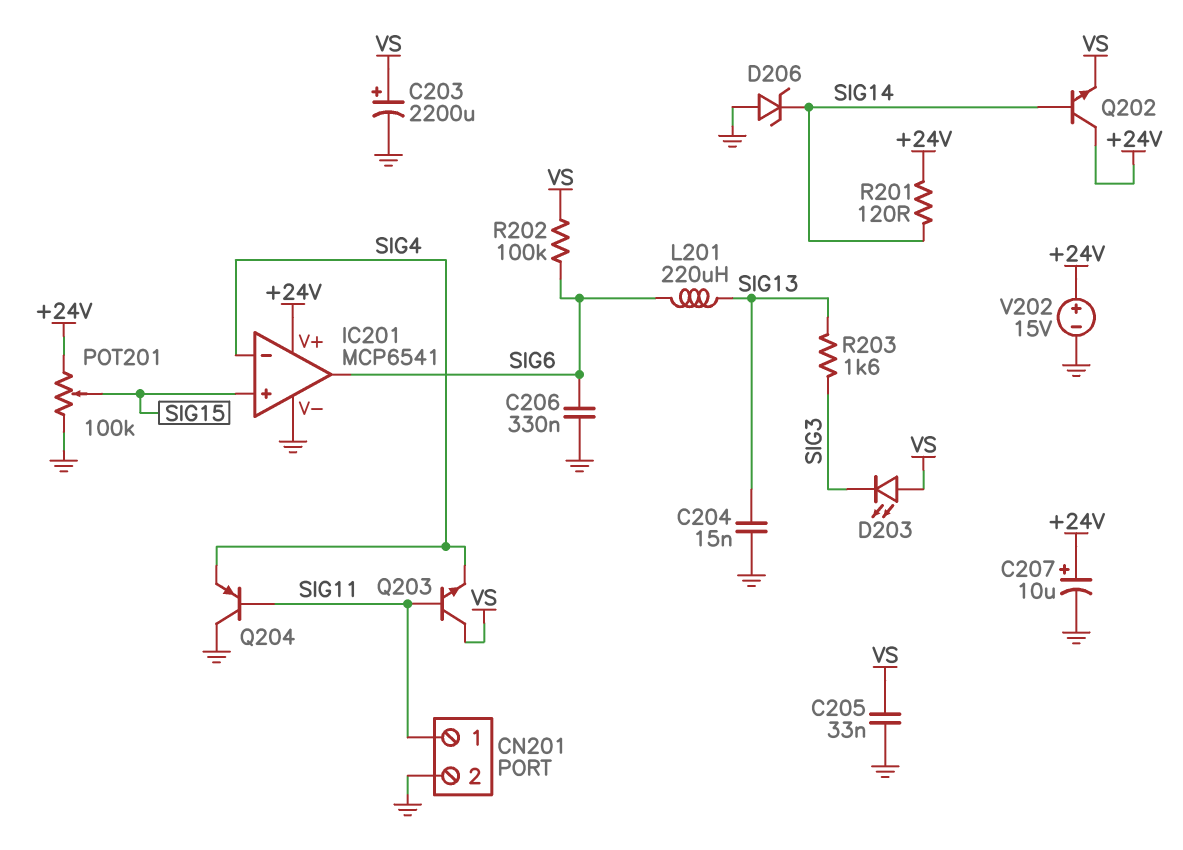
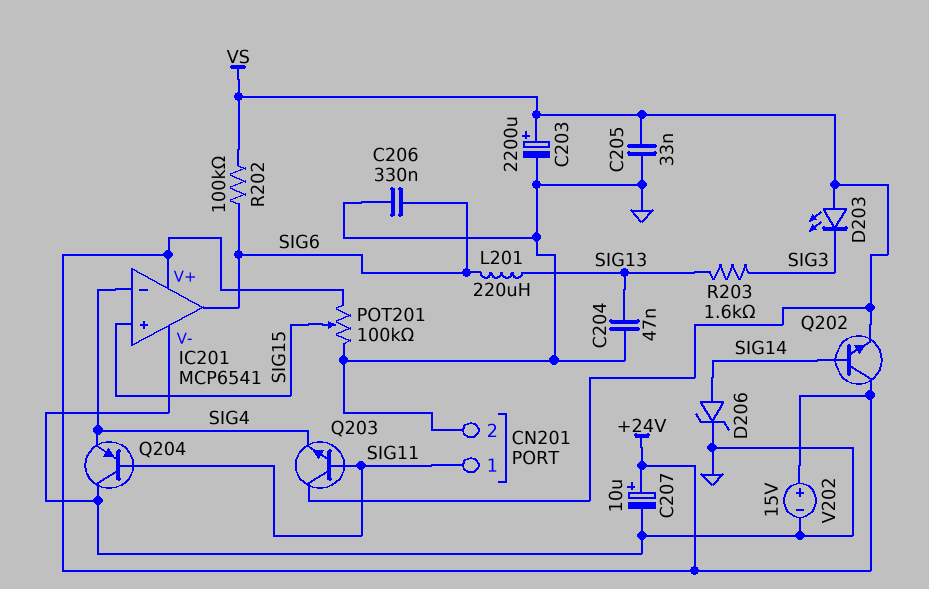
C204: 15nF (GND, SIG13) -> 47nF (GND, SIG13)
D206: zener (A GND, K SIG14) -> zener (A SIG14, K GND)
R201: 120 (+24V, SIG14) -> none

